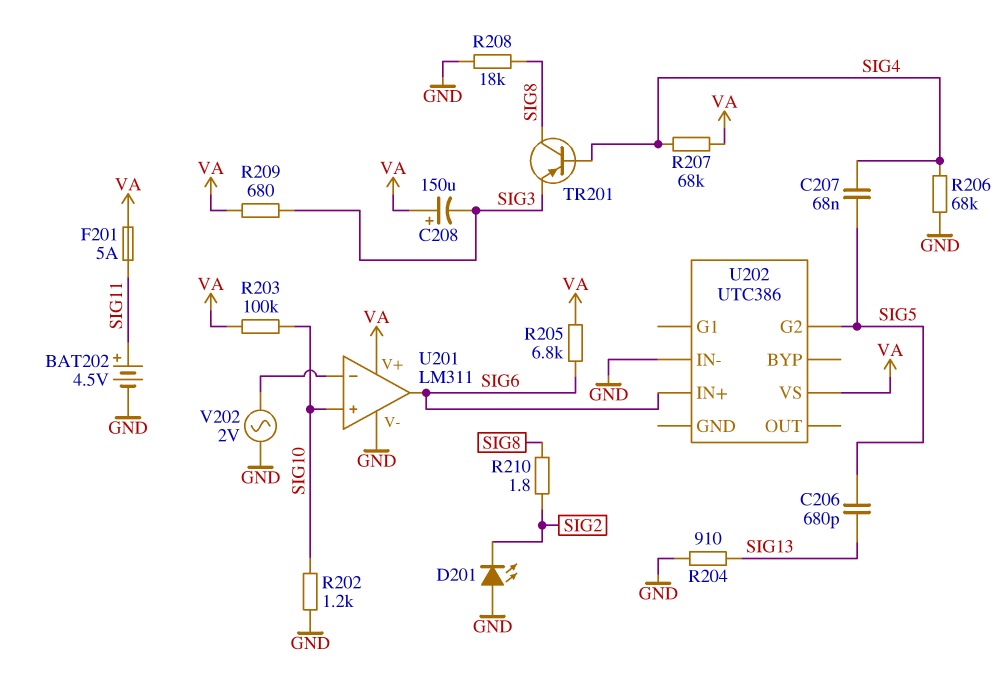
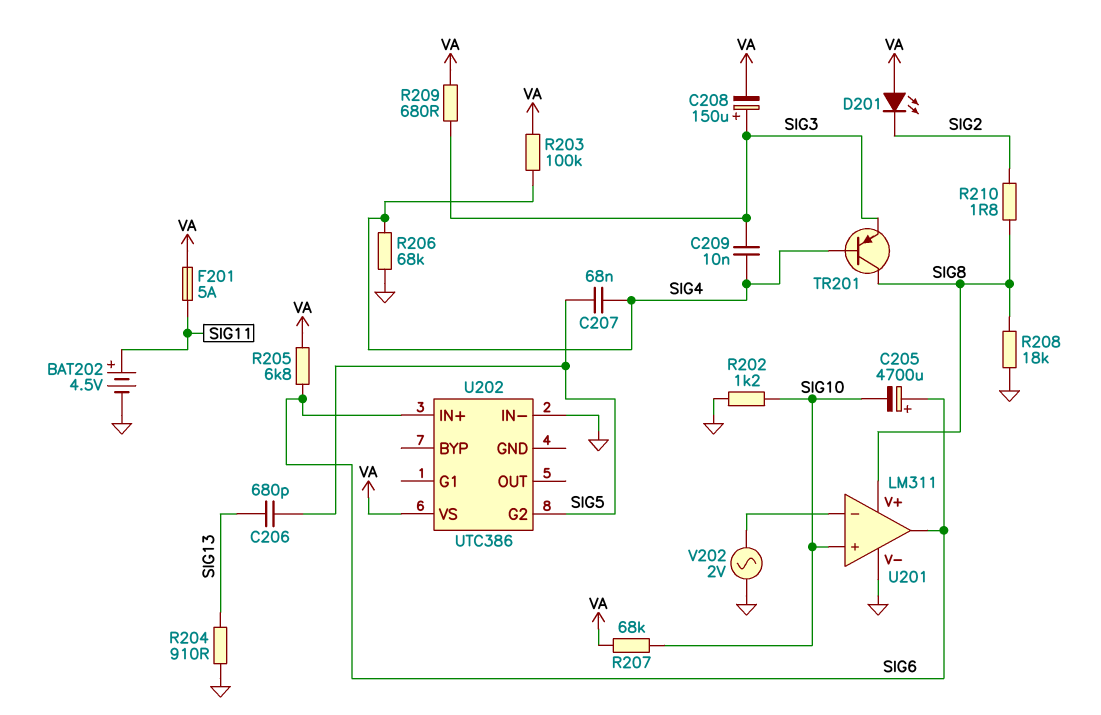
C205: none -> 4700uF (plus SIG6, minus SIG10)
C208: 150uF (plus VA, minus SIG3) -> 150uF (plus SIG3, minus VA)
C209: none -> 10nF (SIG3, SIG4)
D201: LED (A GND, K SIG2) -> LED (A VA, K SIG2)
R203: 100k (SIG10, VA) -> 100k (SIG4, VA)
R207: 68k (SIG4, VA) -> 68k (SIG10, VA)
U201 pin V+: VA -> SIG8

